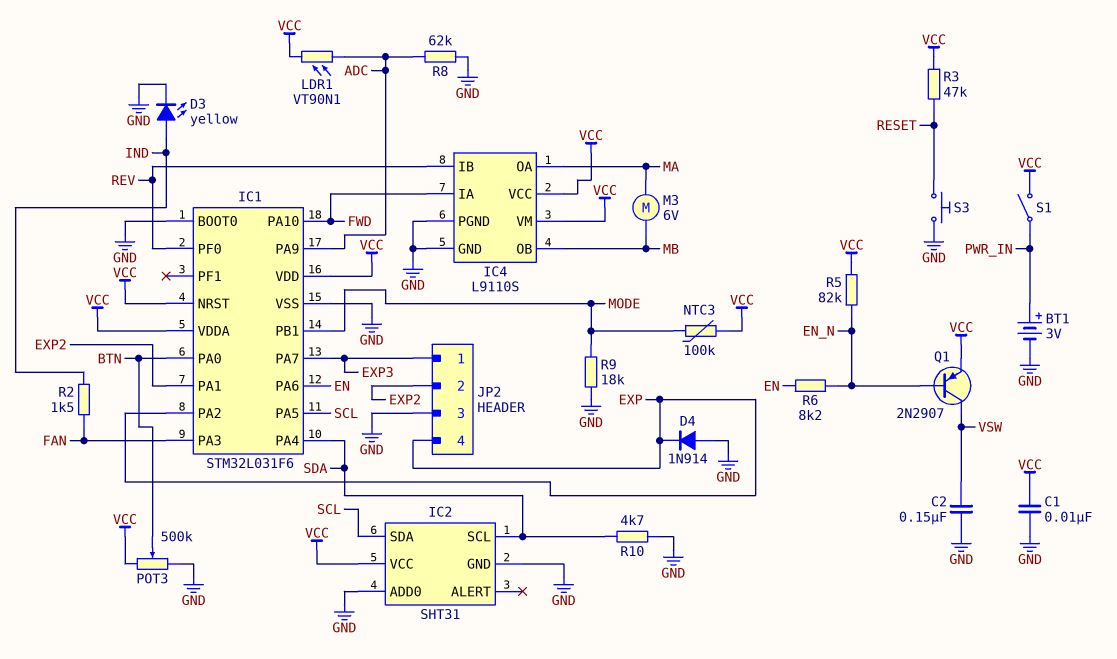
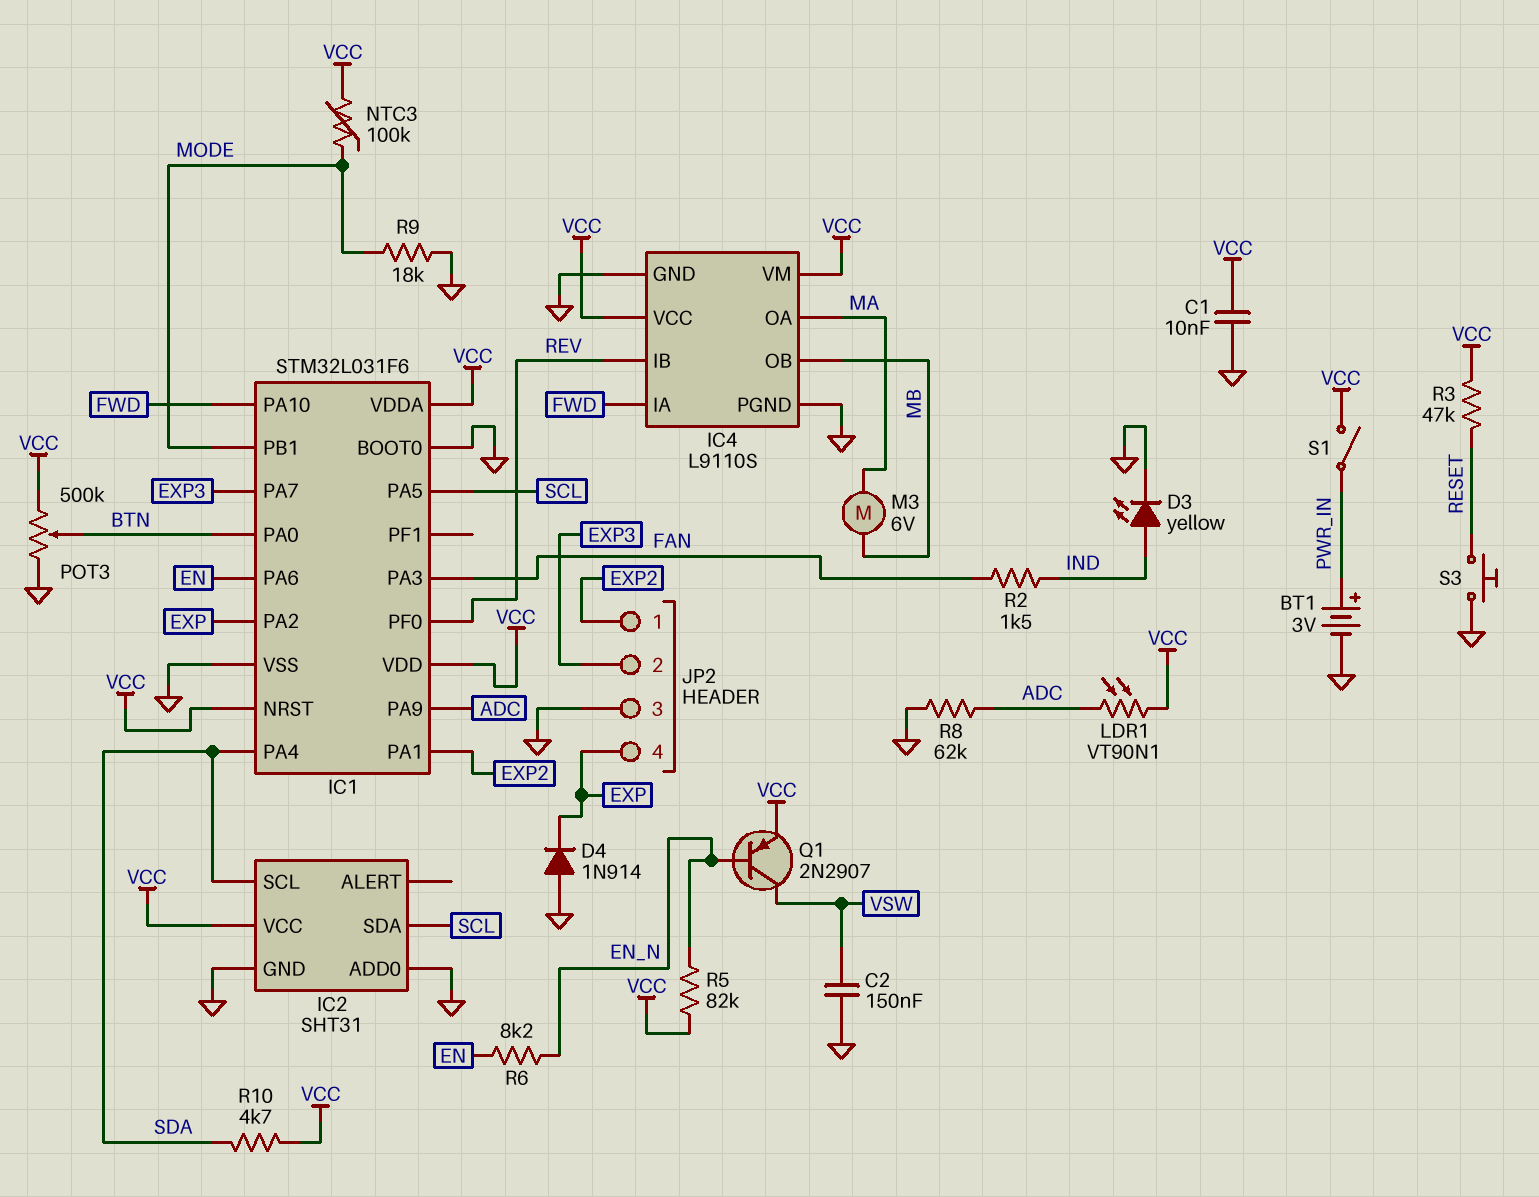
JP2 pin 1: EXP3 -> EXP2
JP2 pin 2: EXP2 -> EXP3
R10: 4.7k (GND, SDA) -> 4.7k (SDA, VCC)

